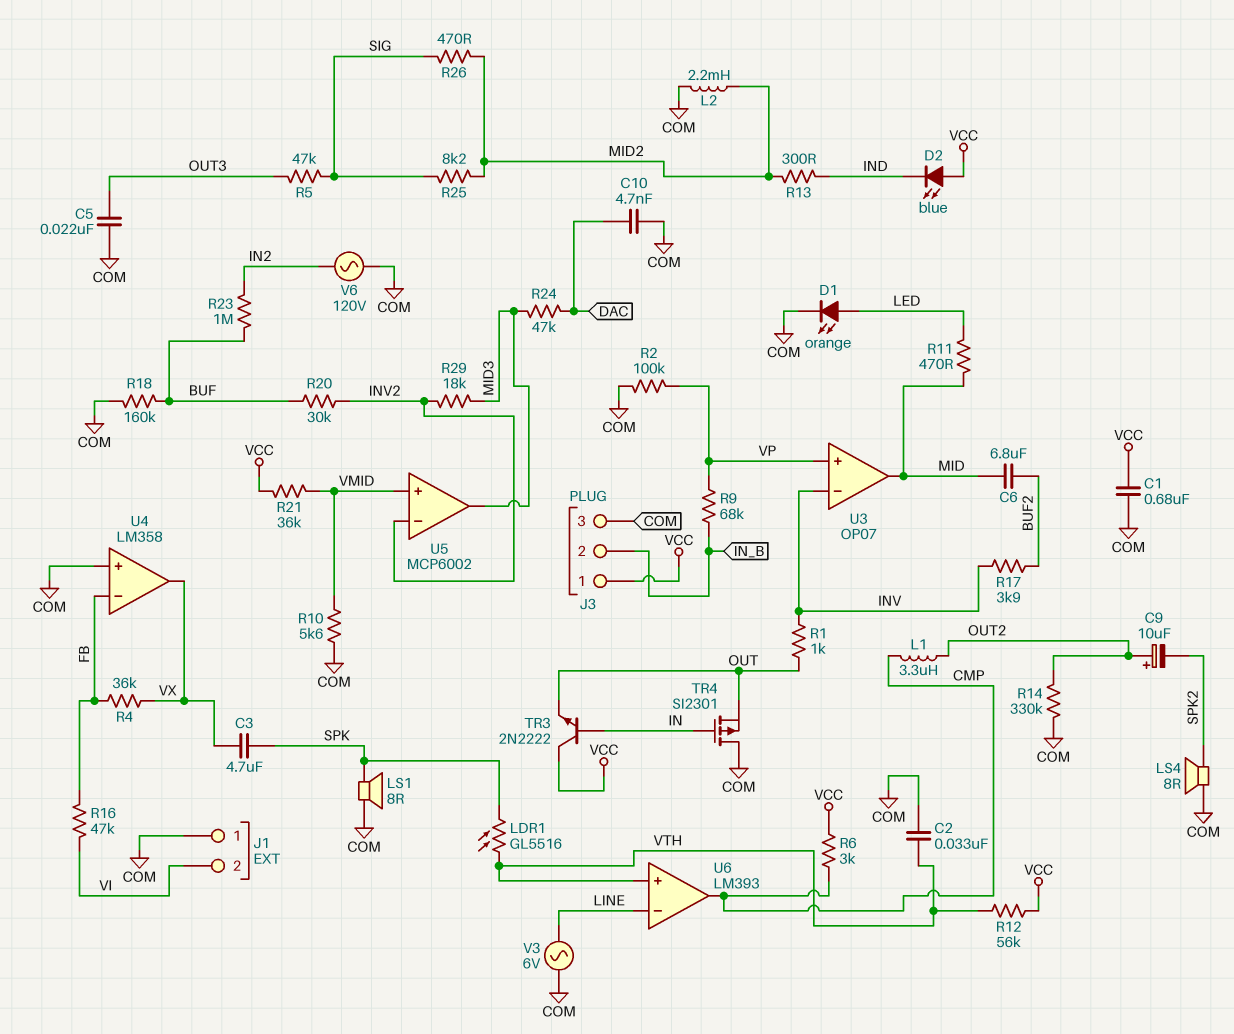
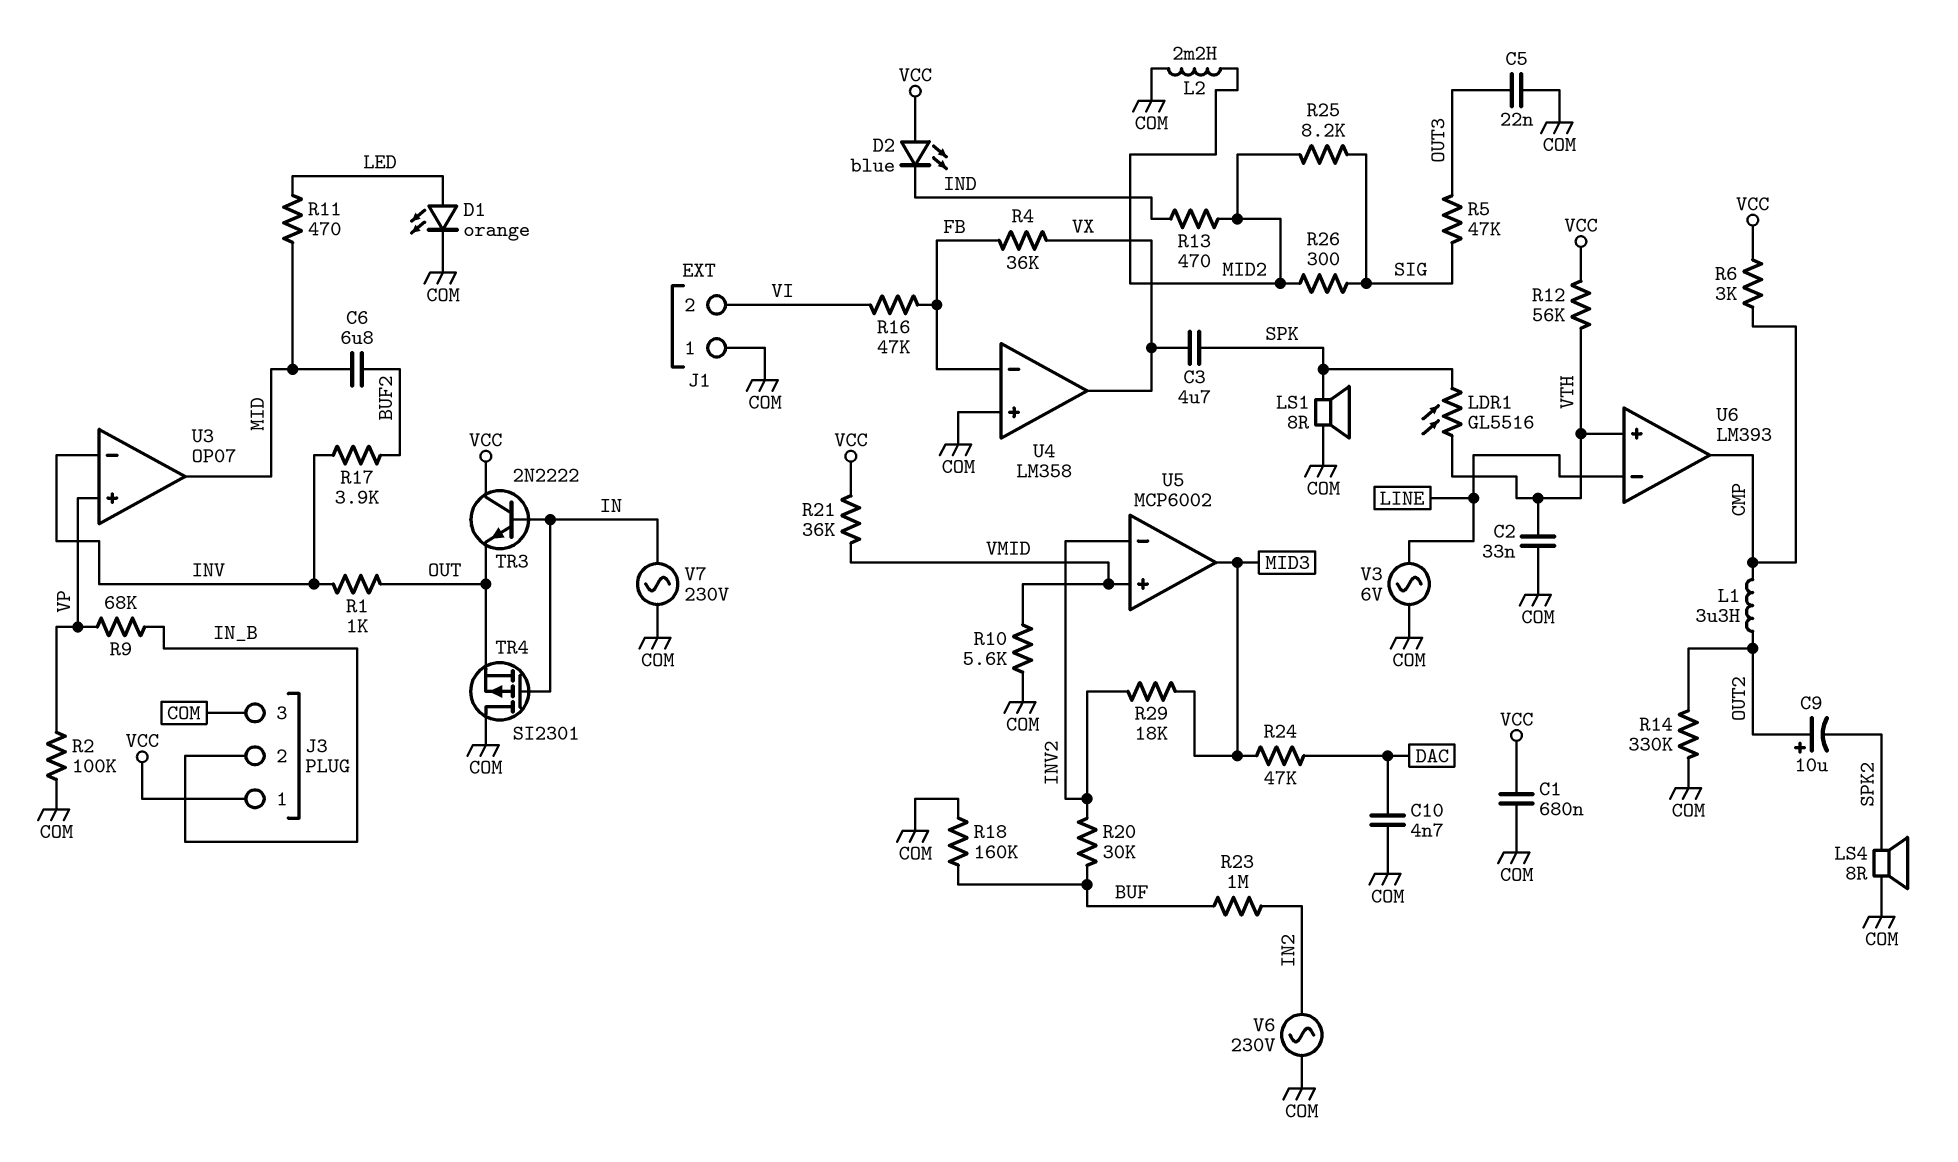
R13: 300 (IND, MID2) -> 470 (IND, MID2)
R26: 470 (MID2, SIG) -> 300 (MID2, SIG)
V6: AC 120V (COM, IN2) -> AC 230V (COM, IN2)
V7: none -> AC 230V (COM, IN)

